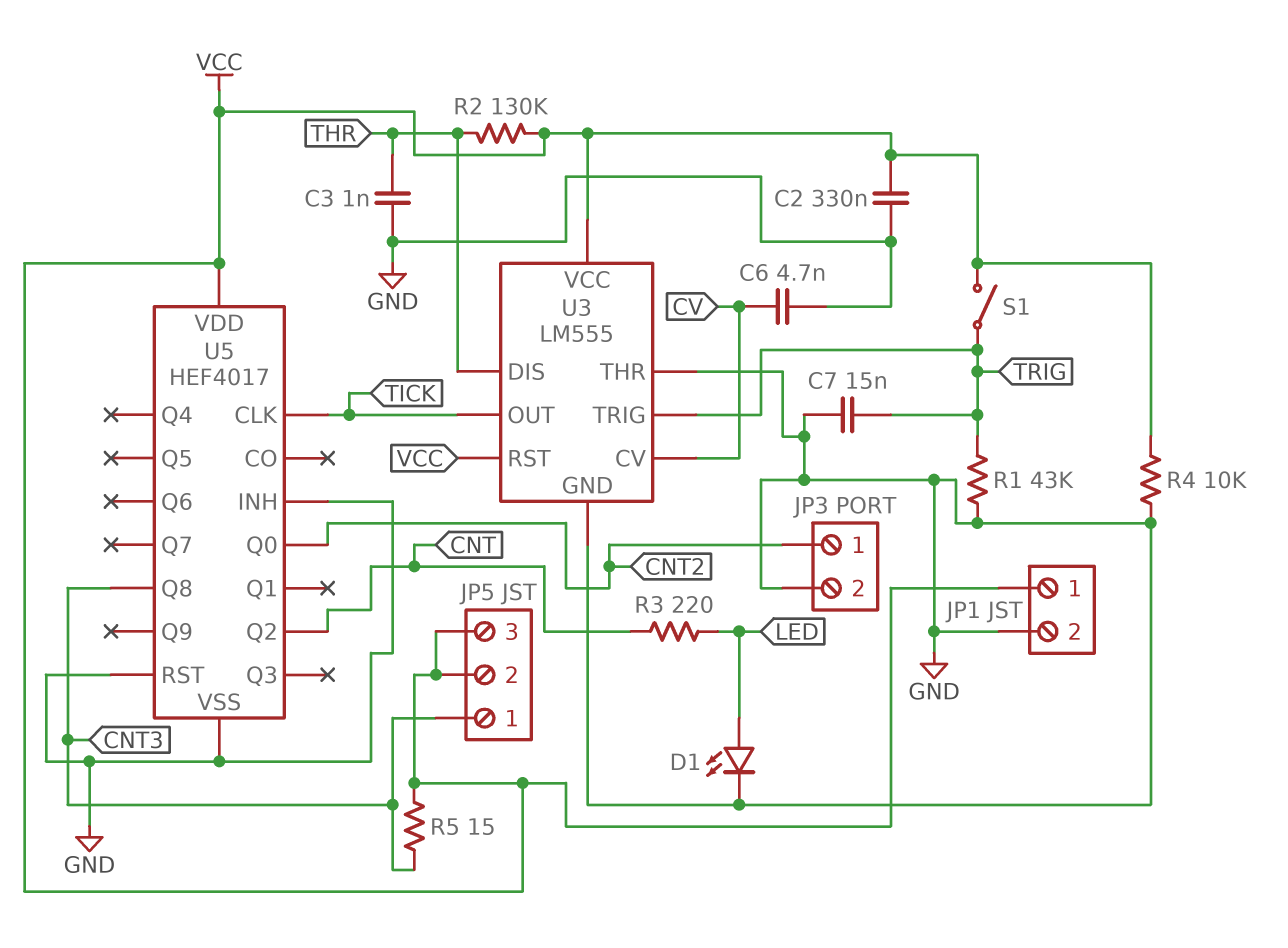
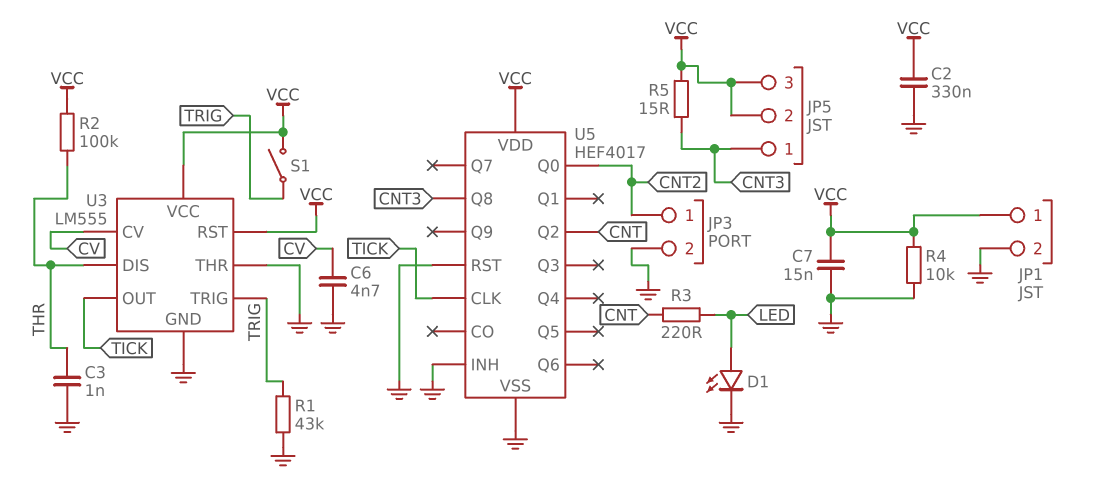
C7: 15nF (GND, TRIG) -> 15nF (GND, VCC)
R2: 130k (THR, VCC) -> 100k (THR, VCC)

